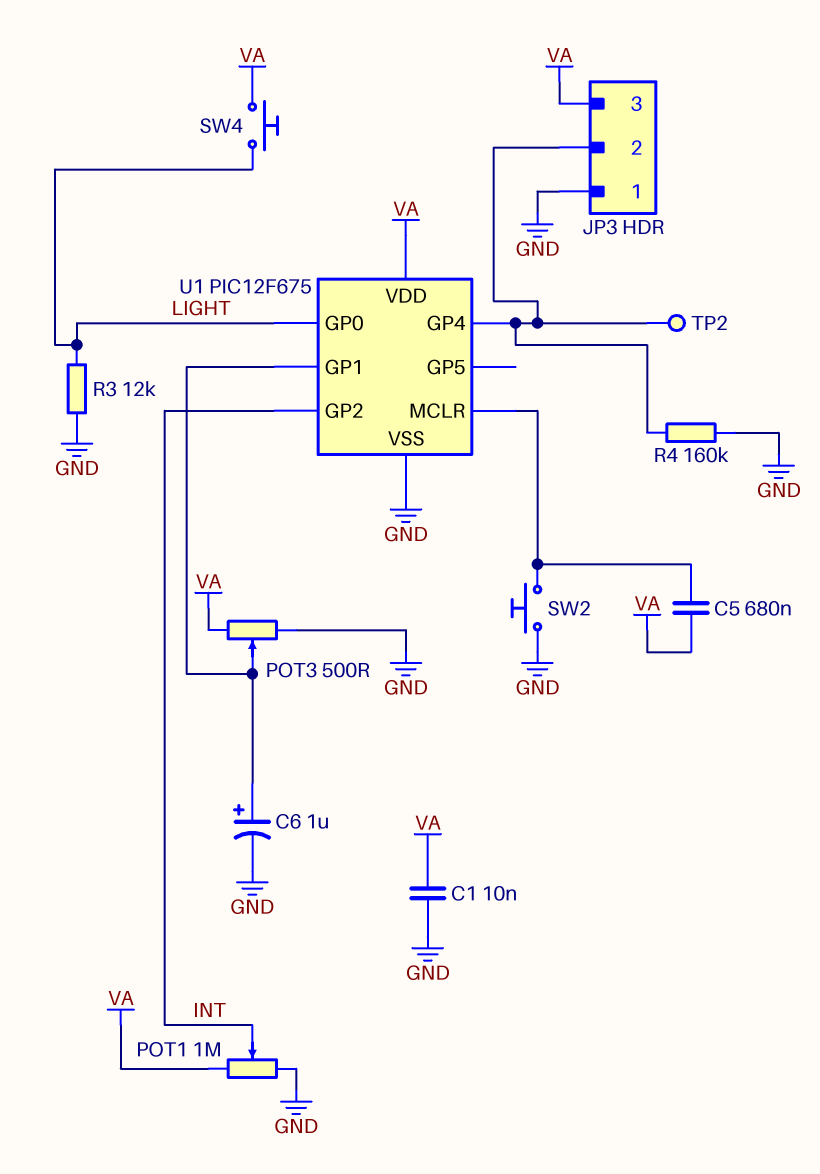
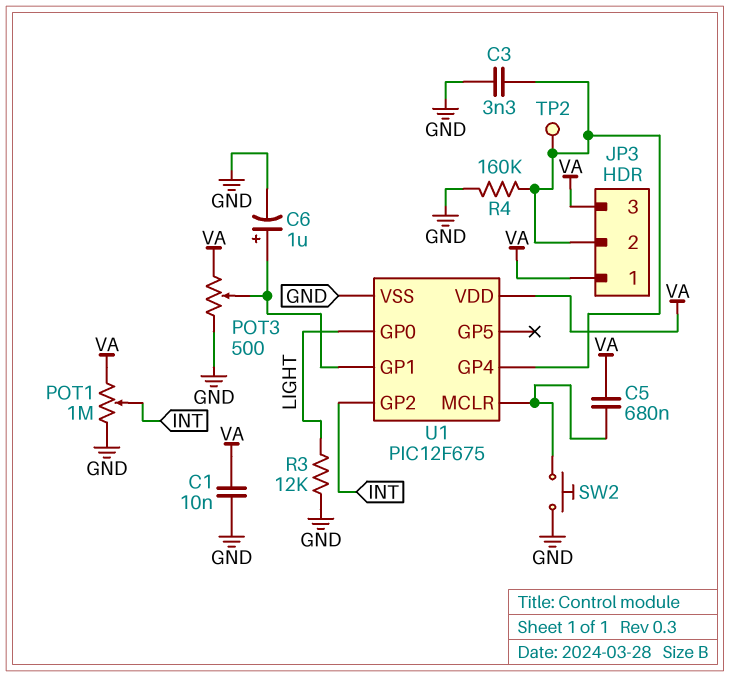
C3: none -> 3.3nF (GND, JP3/2)
JP3 pin 1: GND -> VA
SW4: button (LIGHT, VA) -> none

